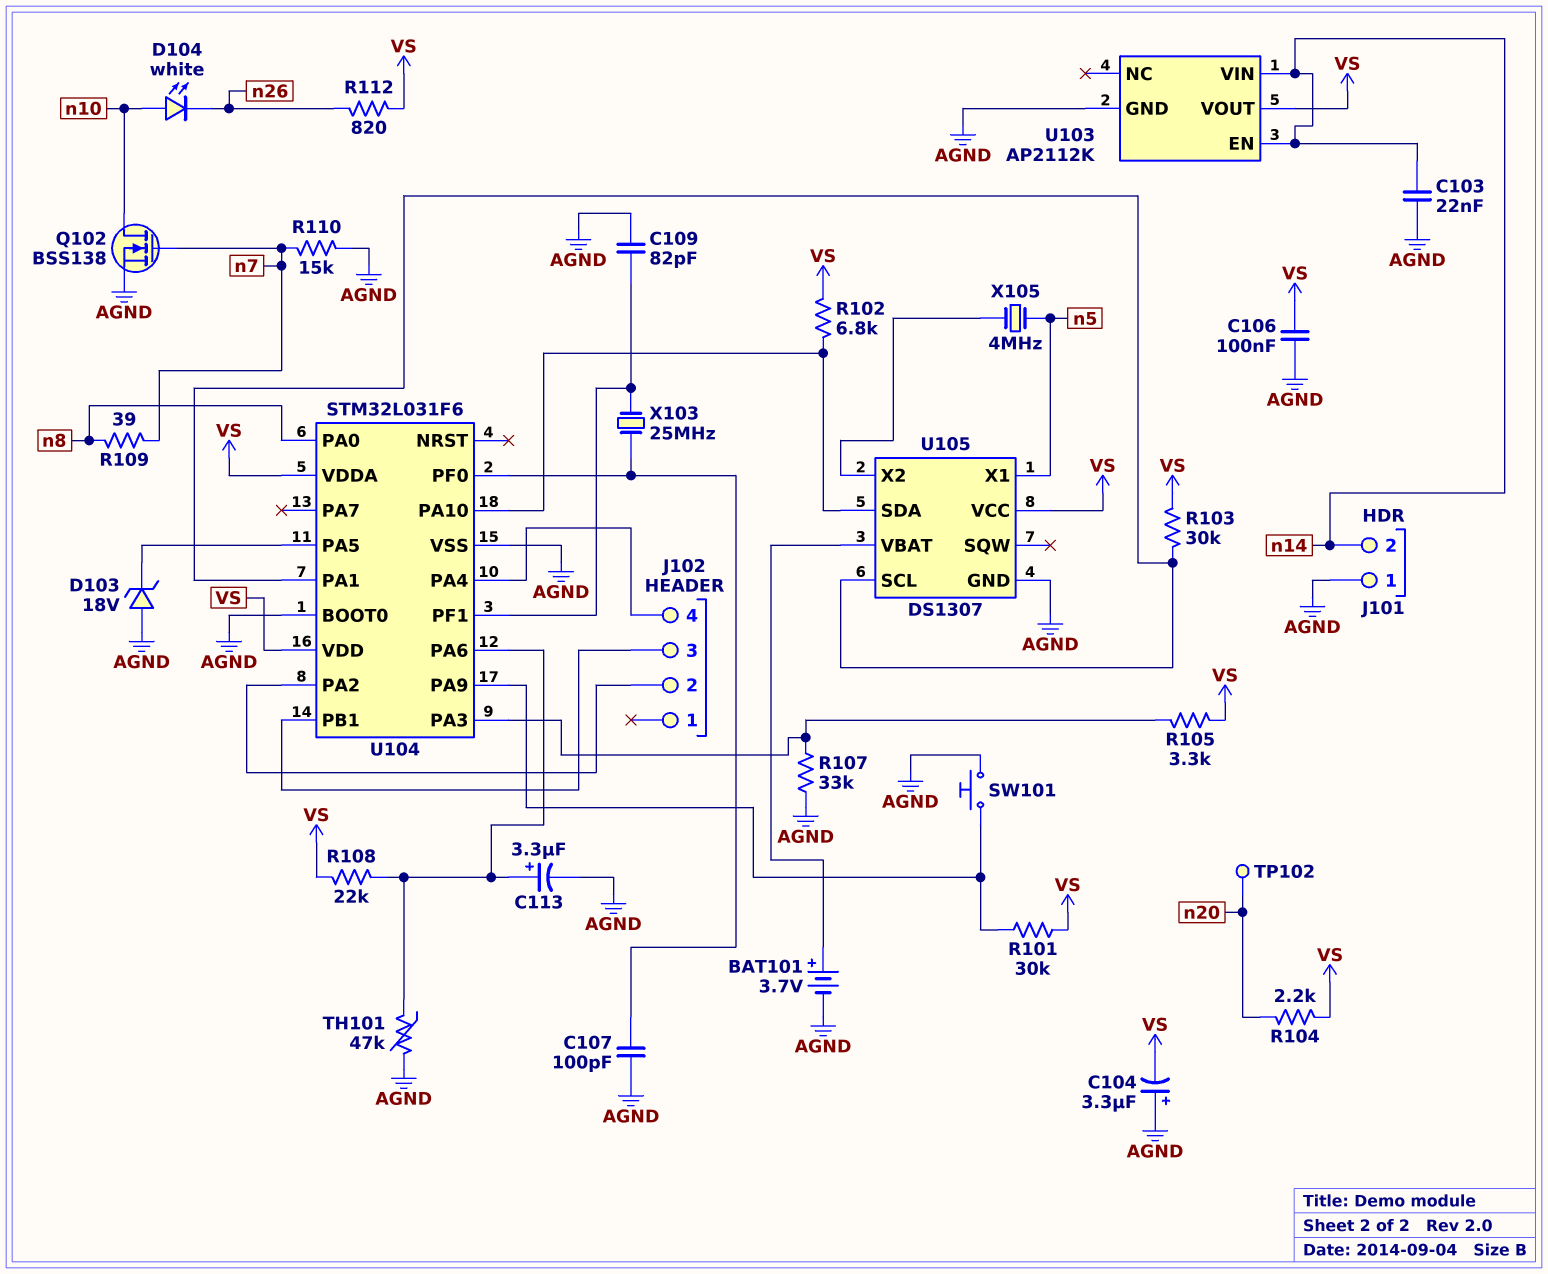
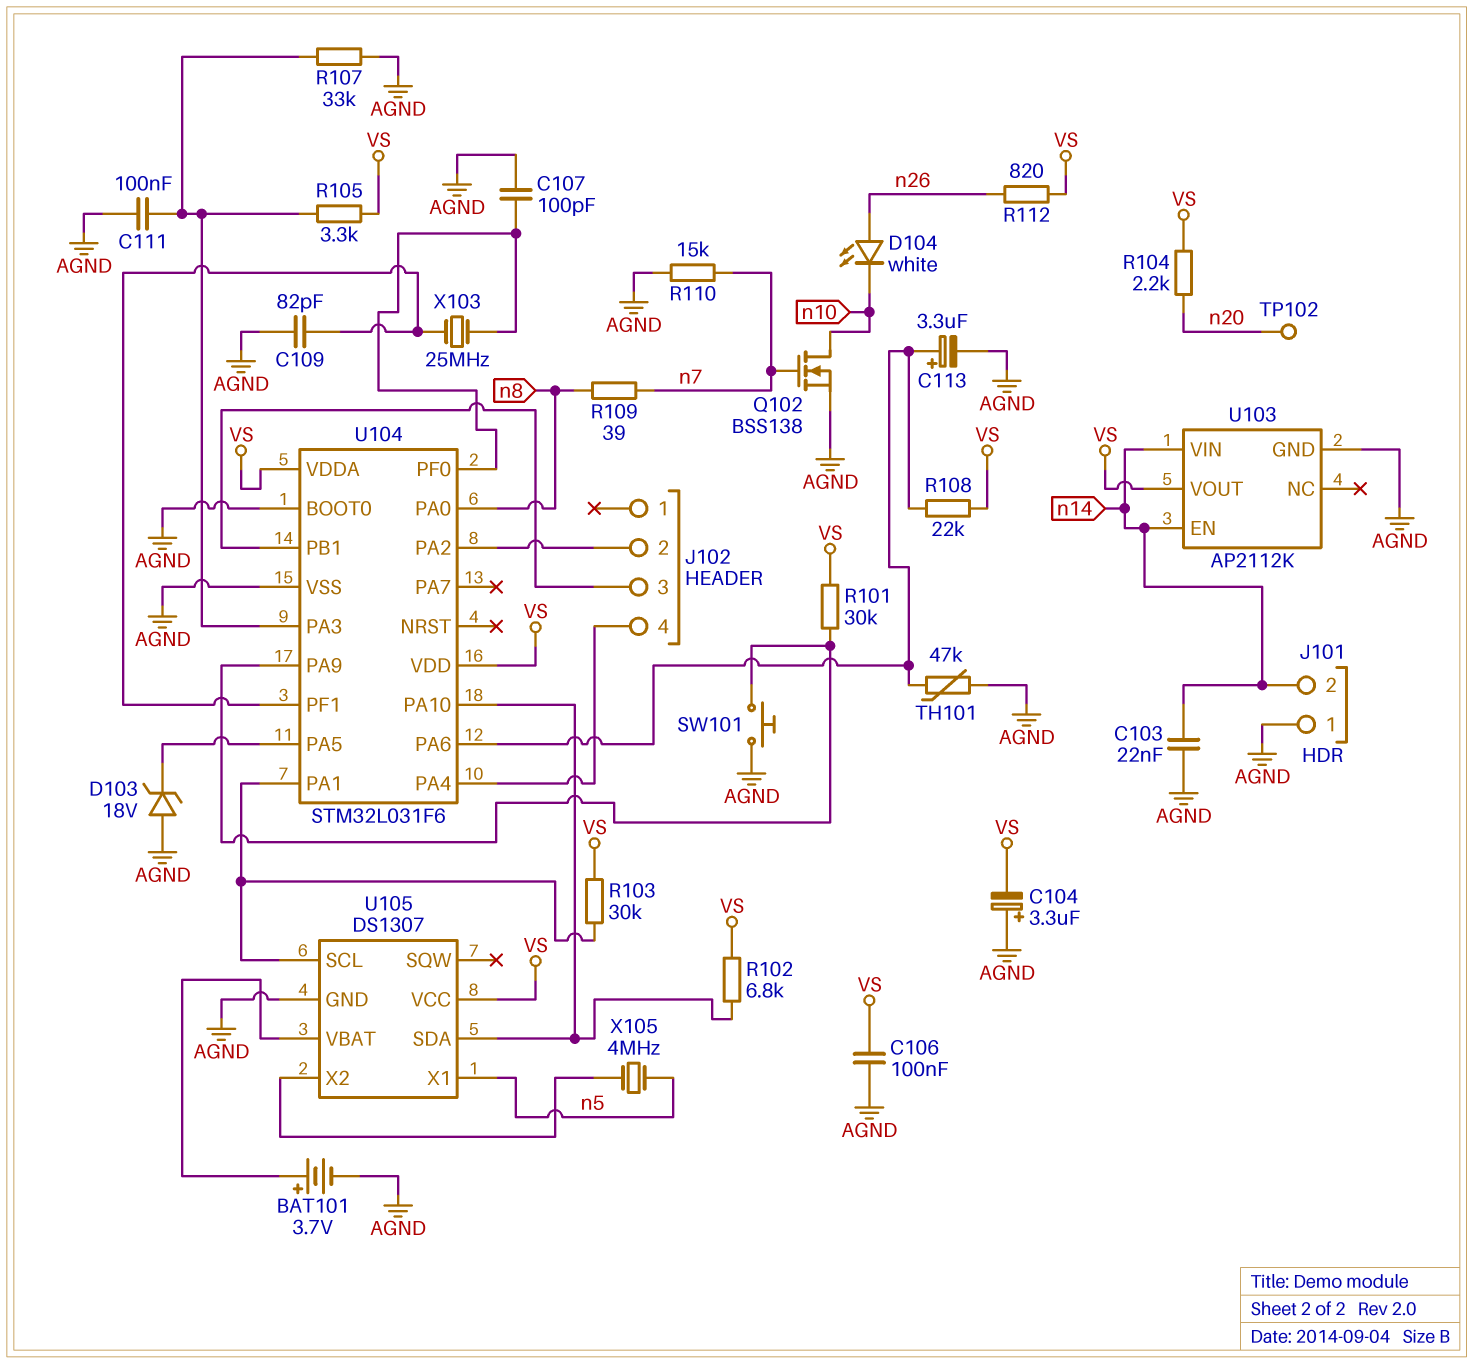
C111: none -> 100nF (AGND, U104/PA3)
D104: LED white (A n10, K n26) -> LED white (A n26, K n10)

